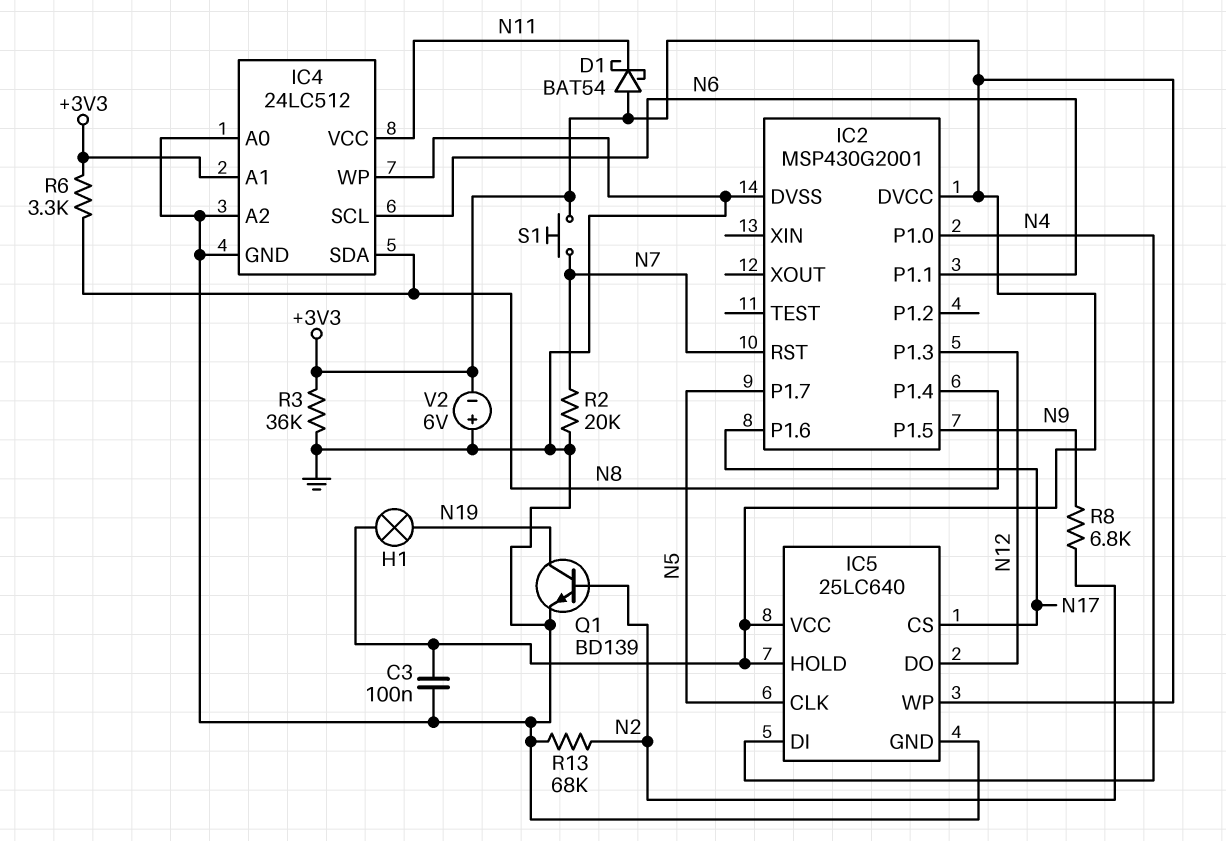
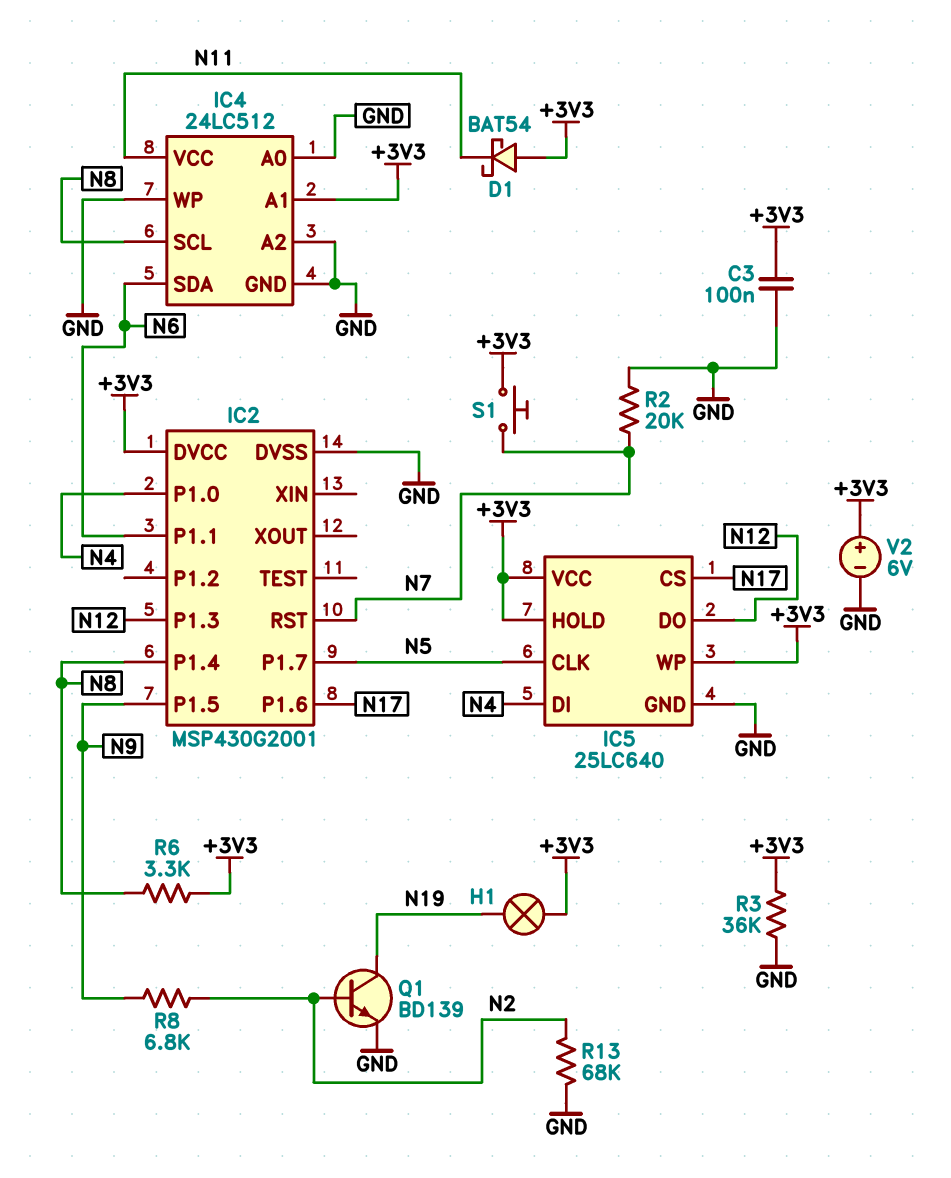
IC4 pin SCL: N6 -> N8
IC4 pin SDA: N8 -> N6
V2: 6V (plus GND, minus +3V3) -> 6V (plus +3V3, minus GND)

